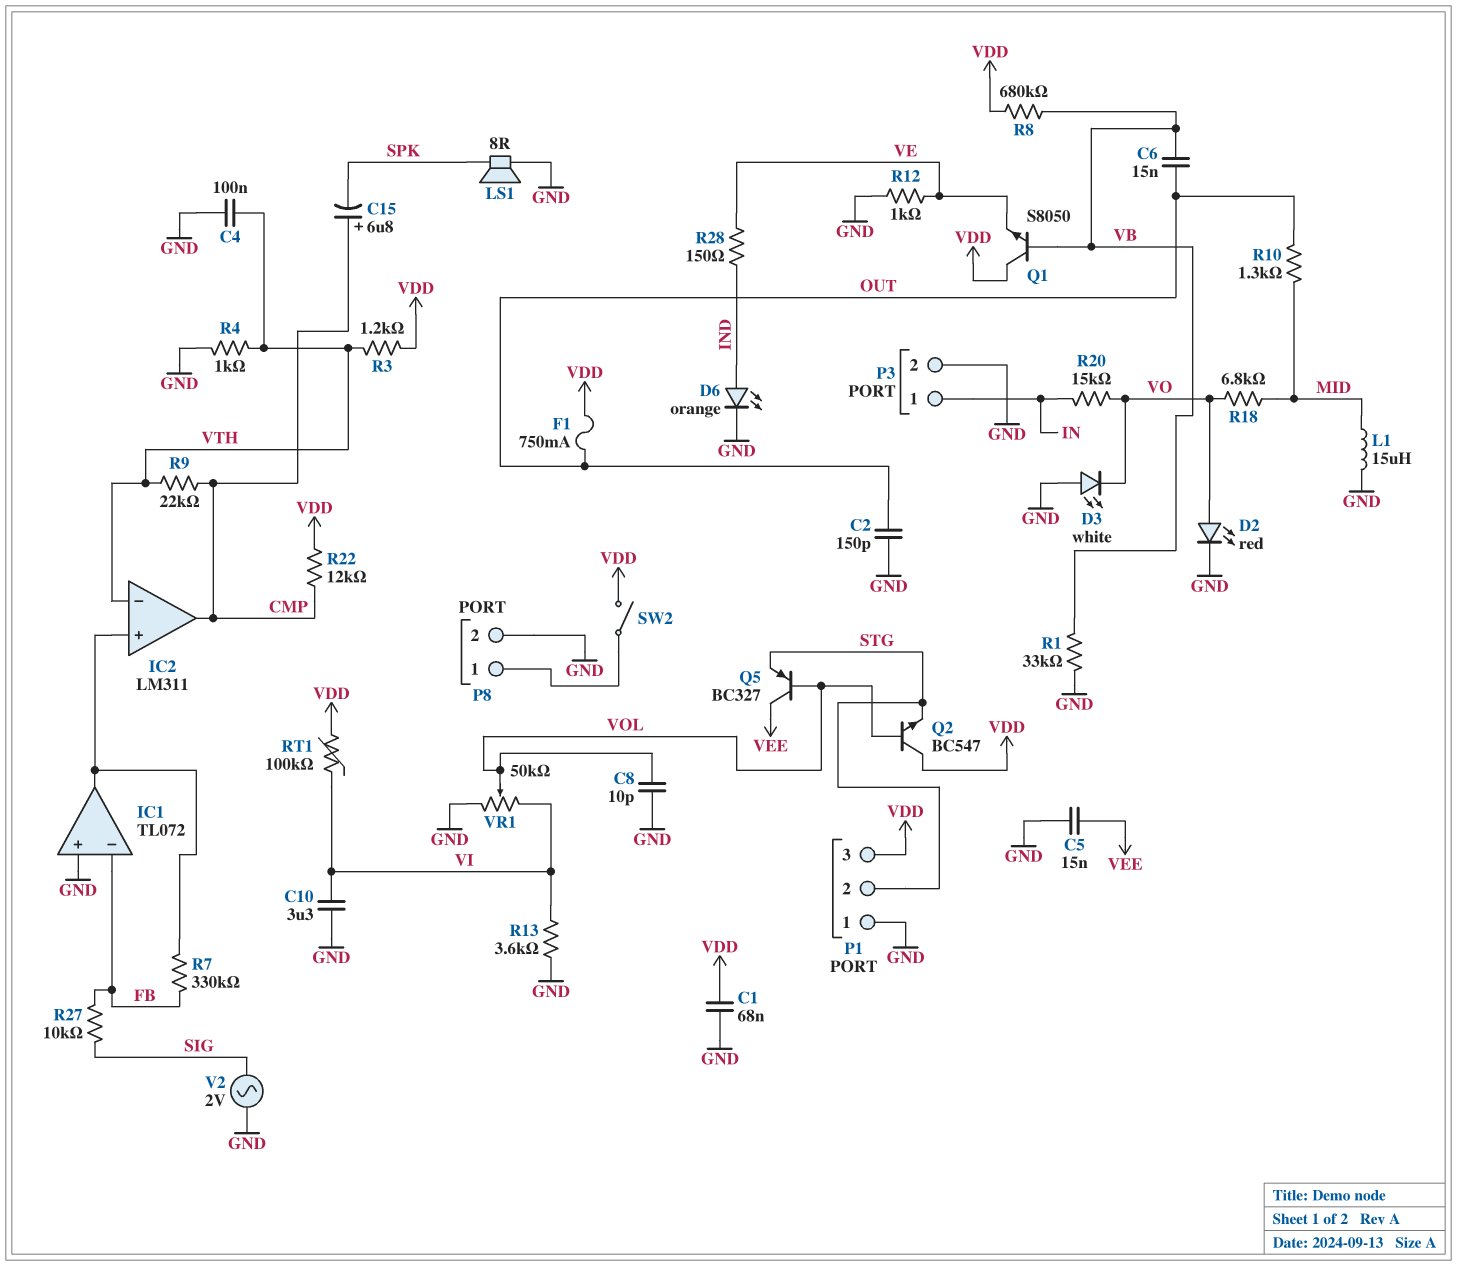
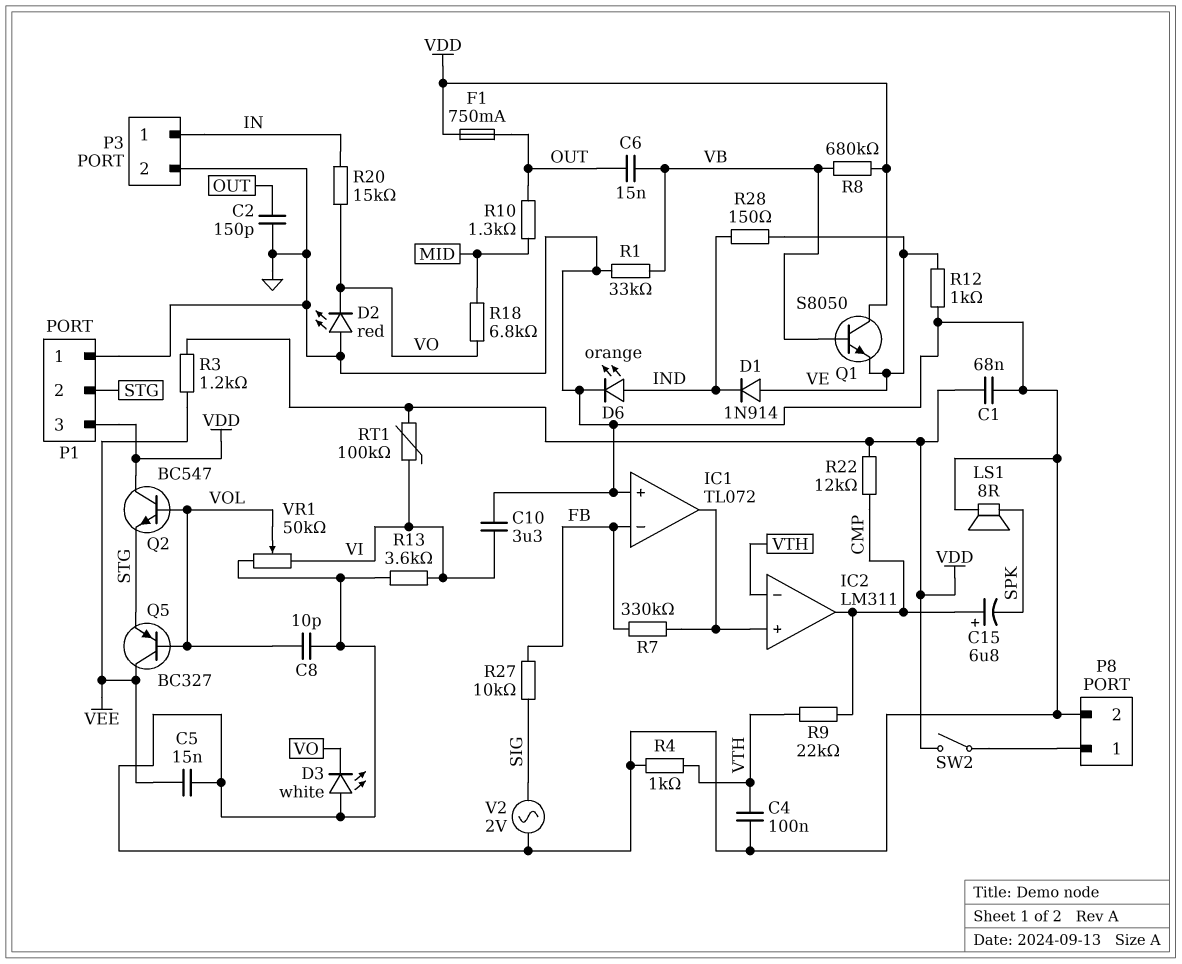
D1: none -> diode 1N914 (A VE, K IND)
D2: LED red (A VO, K GND) -> LED red (A GND, K VO)
L1: 15uH (GND, MID) -> none
R3: 1.2k (VDD, VTH) -> 1.2k (VDD, VEE)

